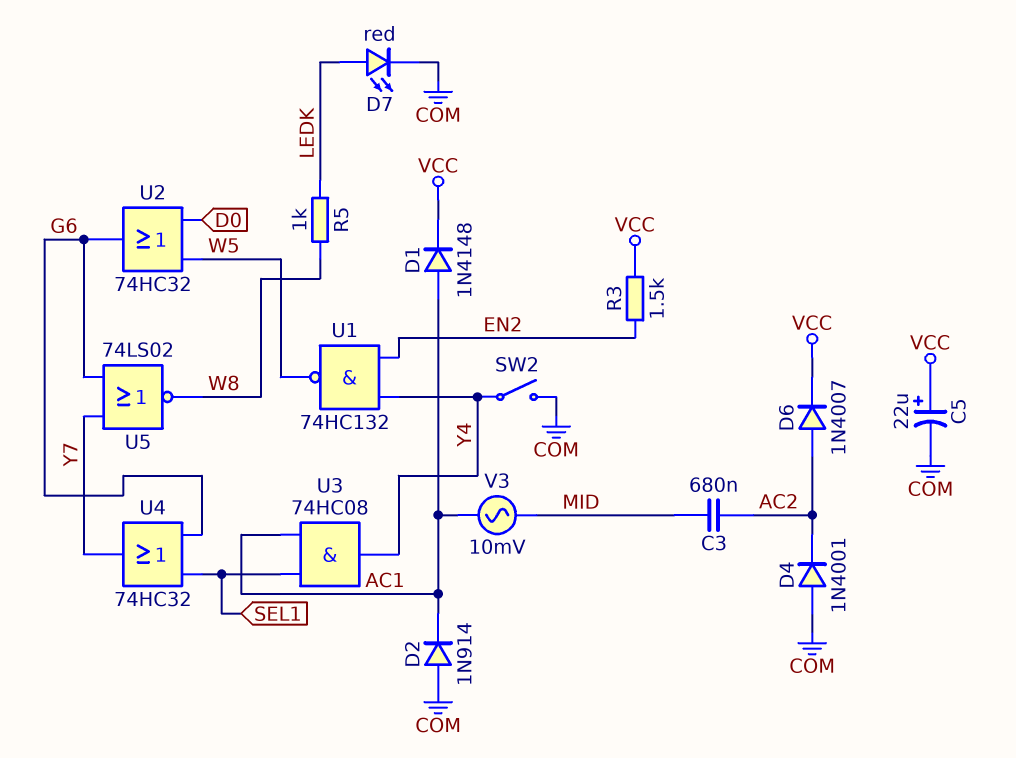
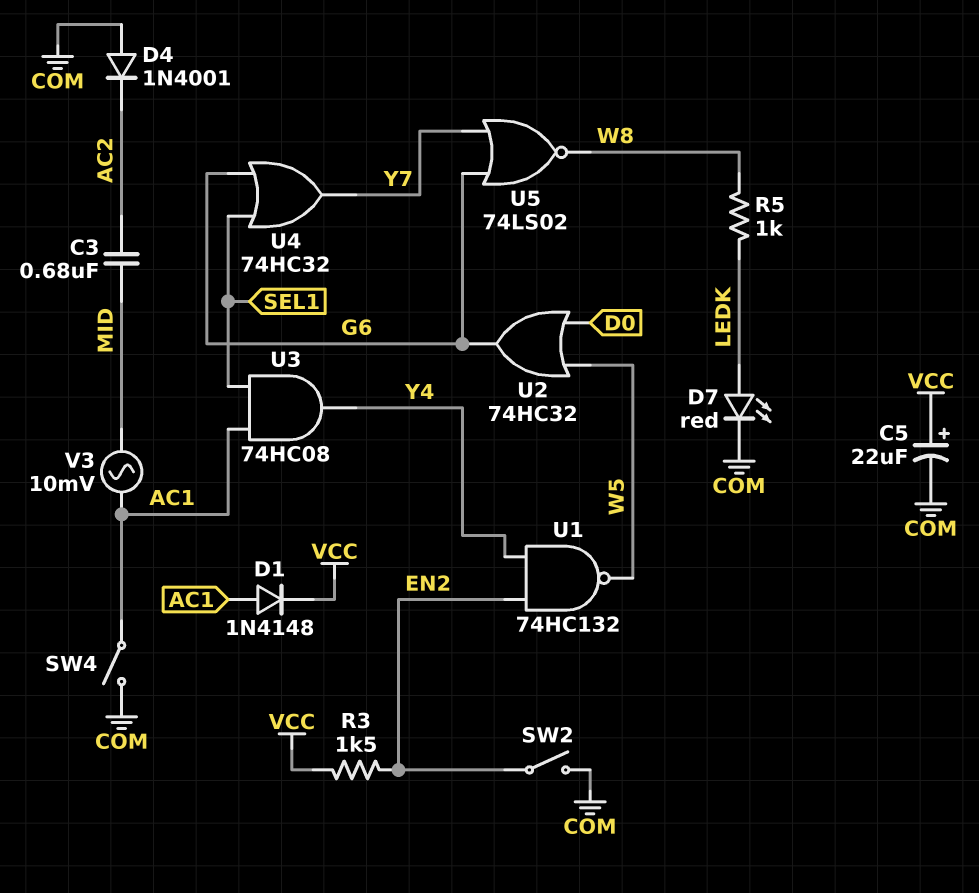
D2: diode 1N914 (A COM, K AC1) -> none
D6: diode 1N4007 (A AC2, K VCC) -> none
SW2: switch (COM, Y4) -> switch (COM, EN2)
SW4: none -> switch (AC1, COM)

